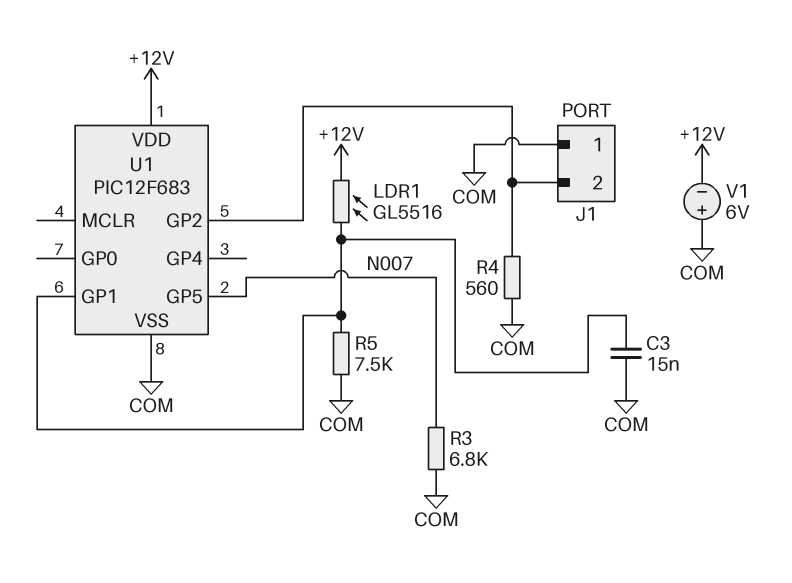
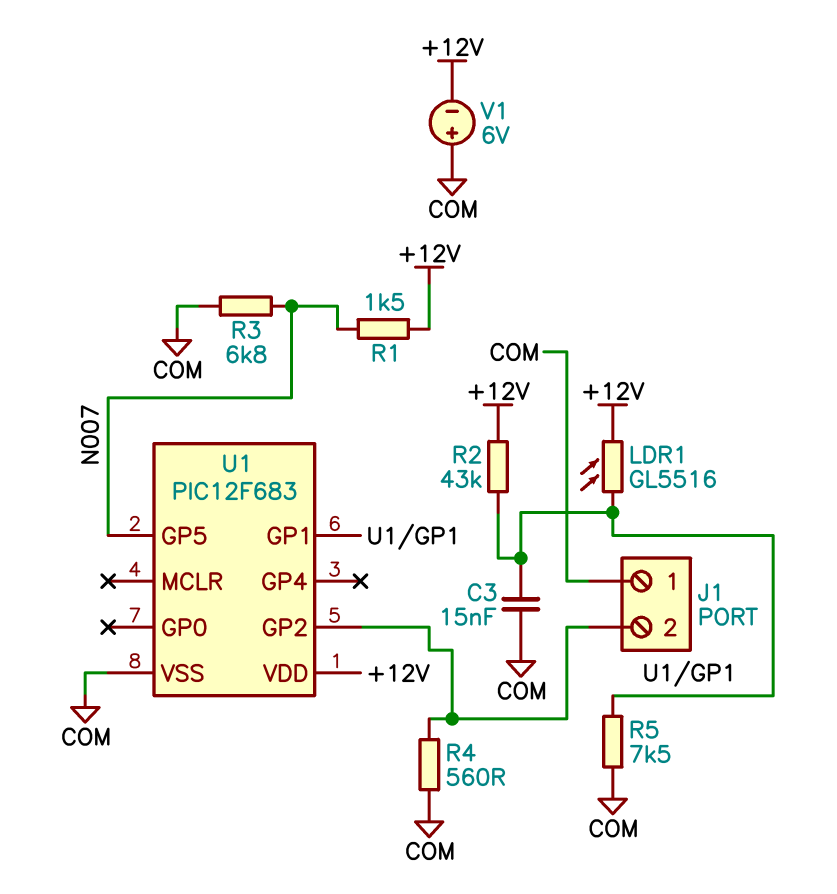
R1: none -> 1.5k (+12V, N007)
R2: none -> 43k (+12V, U1/GP1)

